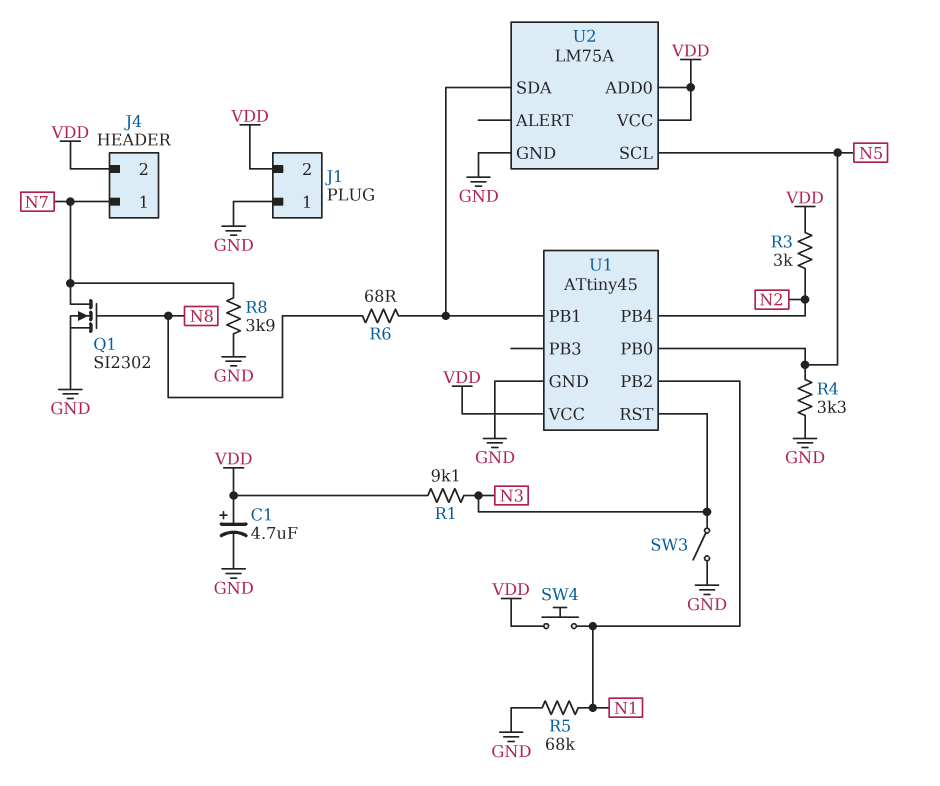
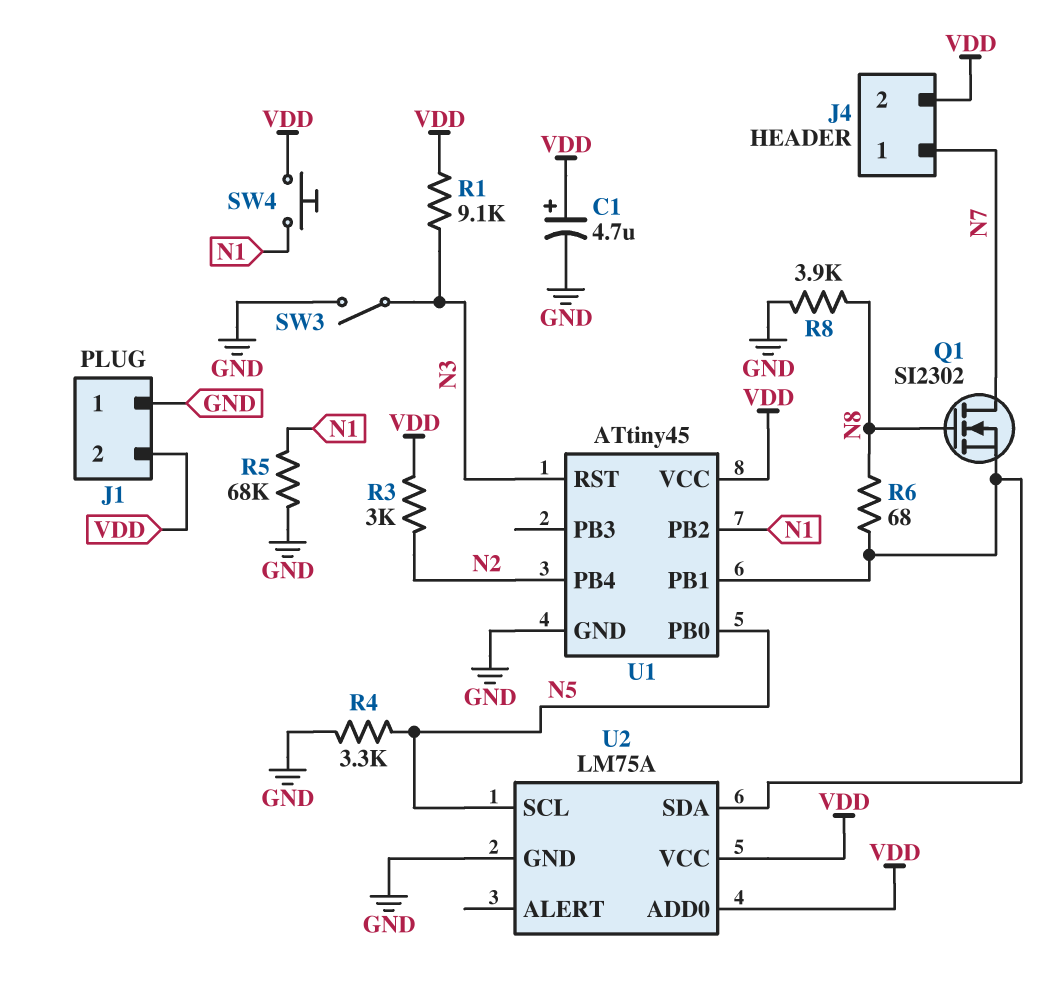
Q1: NMOS SI2302 (G N8, D N7, S GND) -> NMOS SI2302 (G N8, D N7, S U1/PB1)
R8: 3.9k (GND, N7) -> 3.9k (GND, N8)

